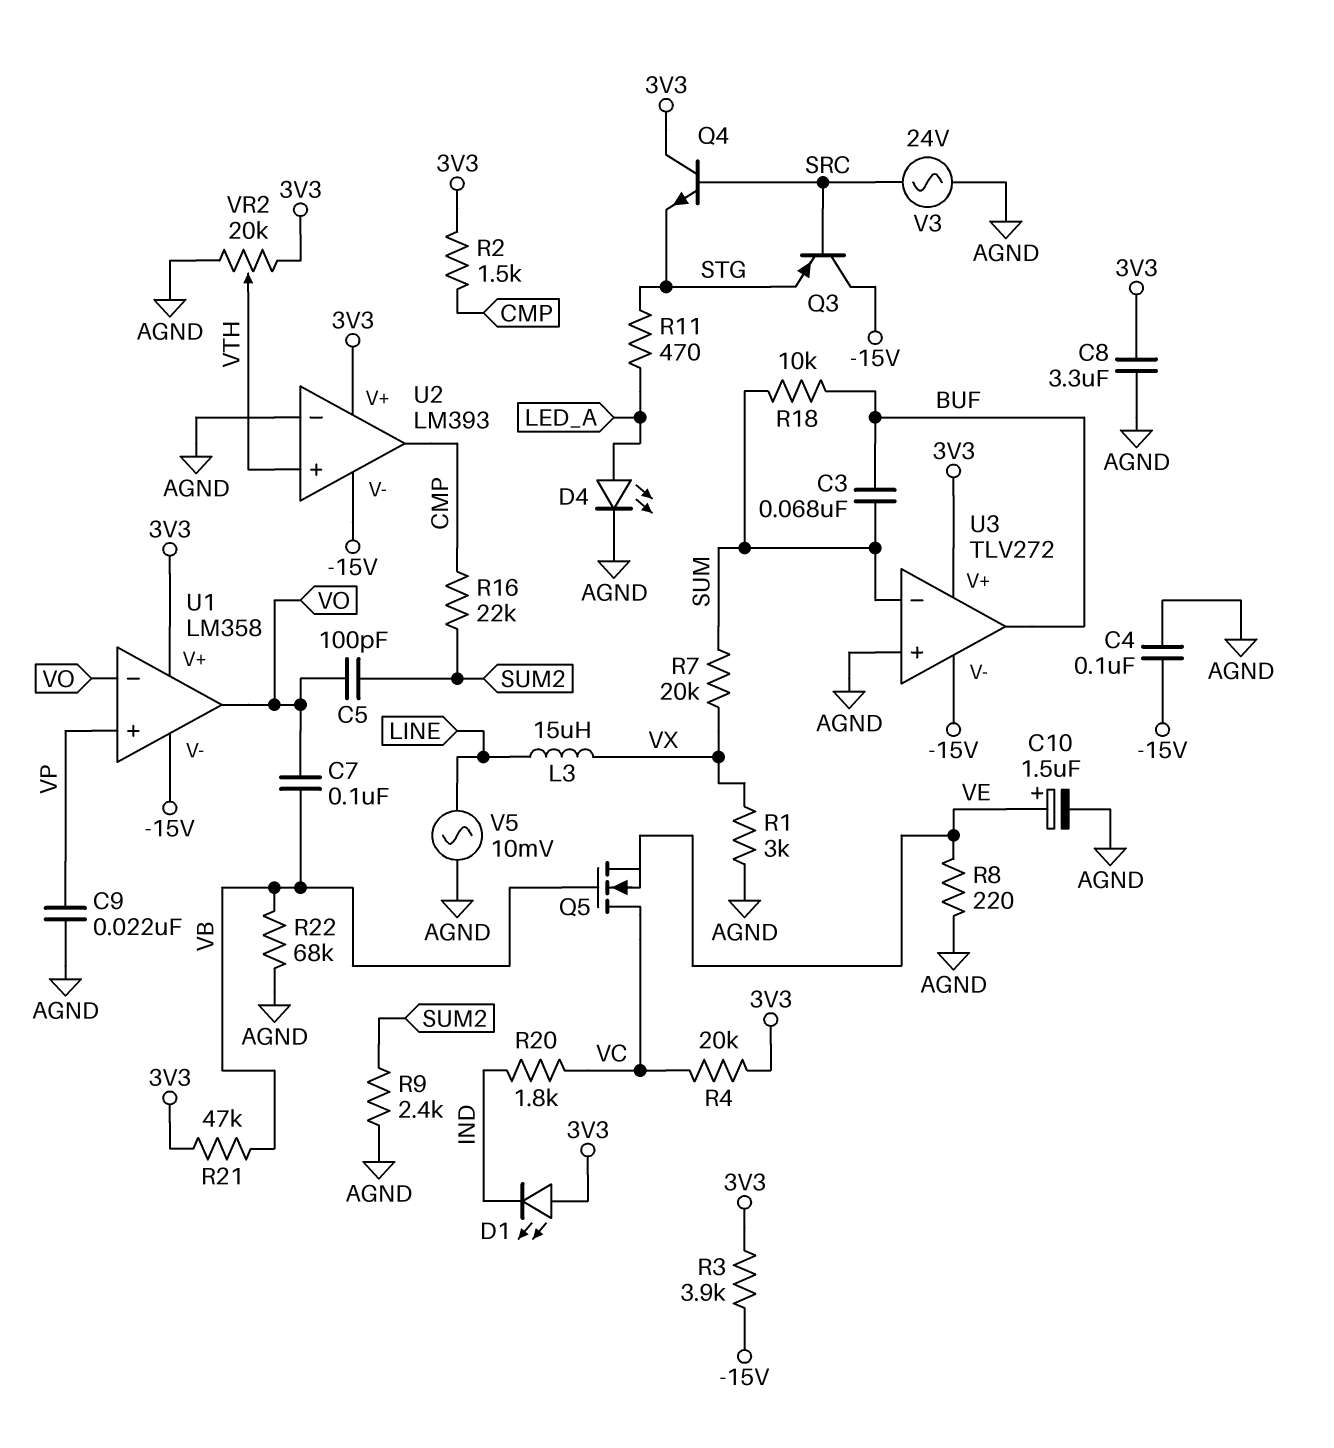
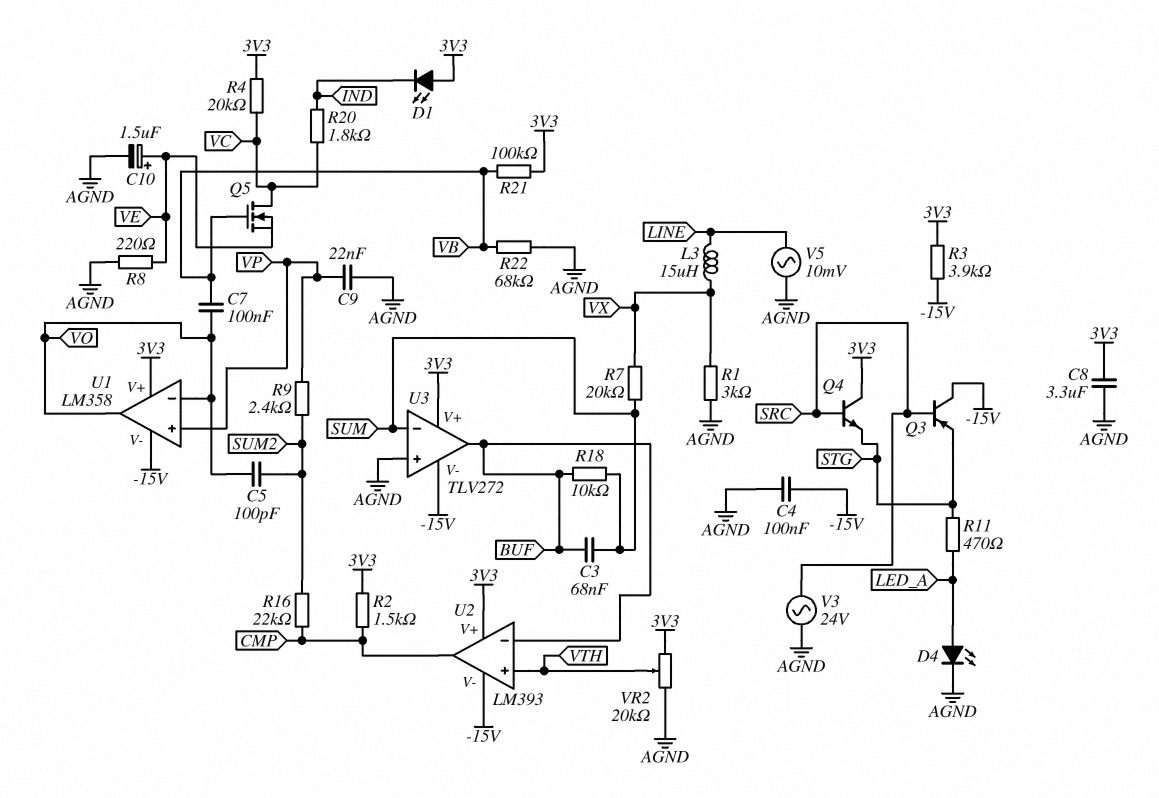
R9: 2.4k (AGND, SUM2) -> 2.4k (SUM2, VP)
R21: 47k (3V3, VB) -> 100k (3V3, VB)
U2 pin in-: AGND -> BUF

